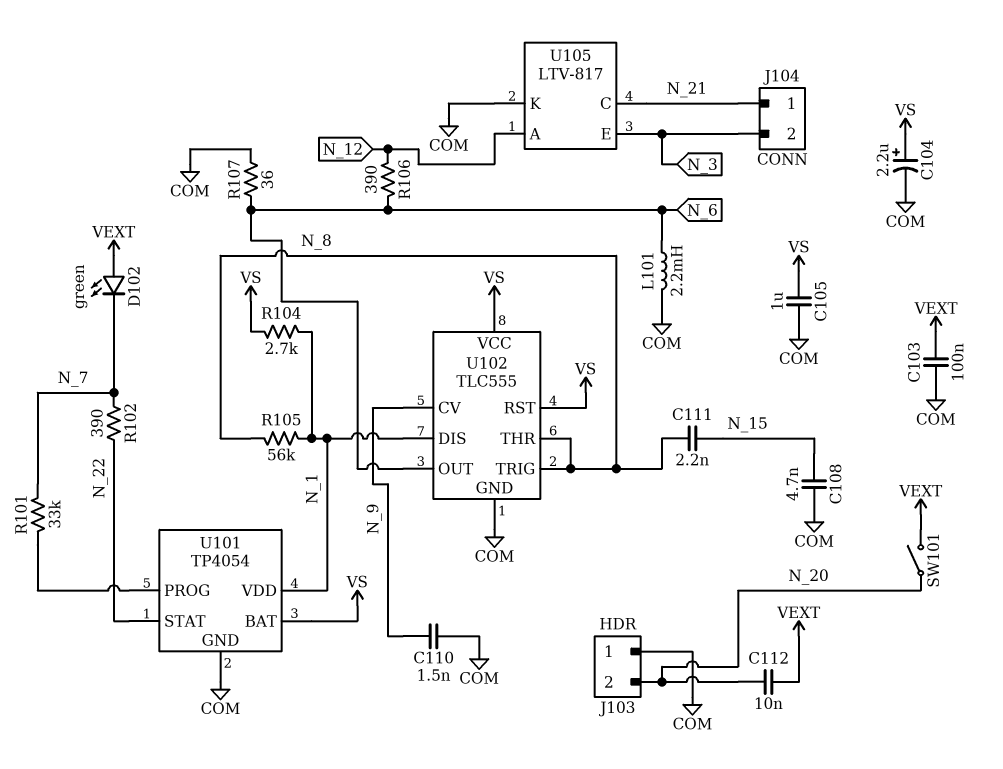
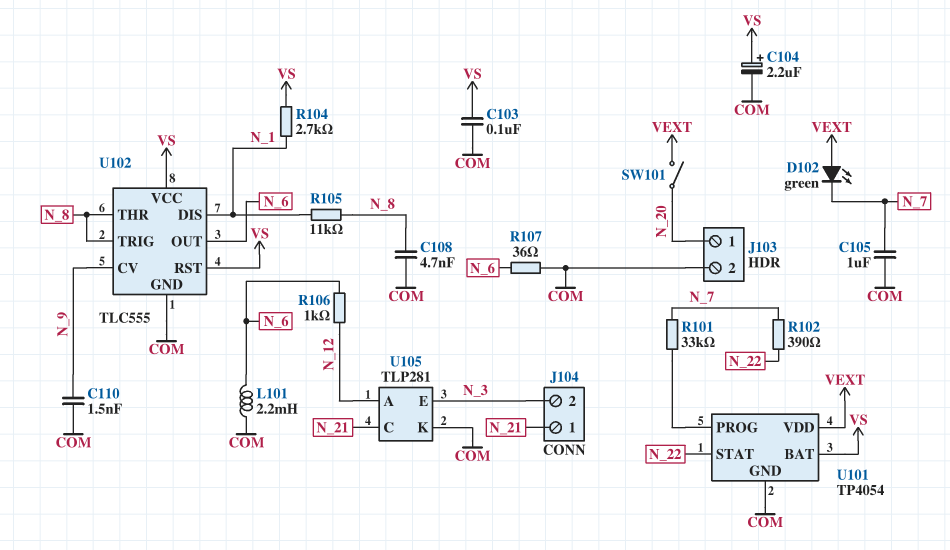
C103: 100nF (COM, VEXT) -> 100nF (COM, VS)
C105: 1uF (COM, VS) -> 1uF (COM, N_7)
C108: 4.7nF (COM, N_15) -> 4.7nF (COM, N_8)
C111: 2.2nF (N_8, N_15) -> none
C112: 10nF (N_20, VEXT) -> none
J103 pin 1: COM -> N_20
J103 pin 2: N_20 -> COM
R105: 56k (N_1, N_8) -> 11k (N_1, N_8)
R106: 390 (N_6, N_12) -> 1k (N_6, N_12)
U101 pin VDD: N_1 -> VEXT
U105: LTV-817 -> TLP281

